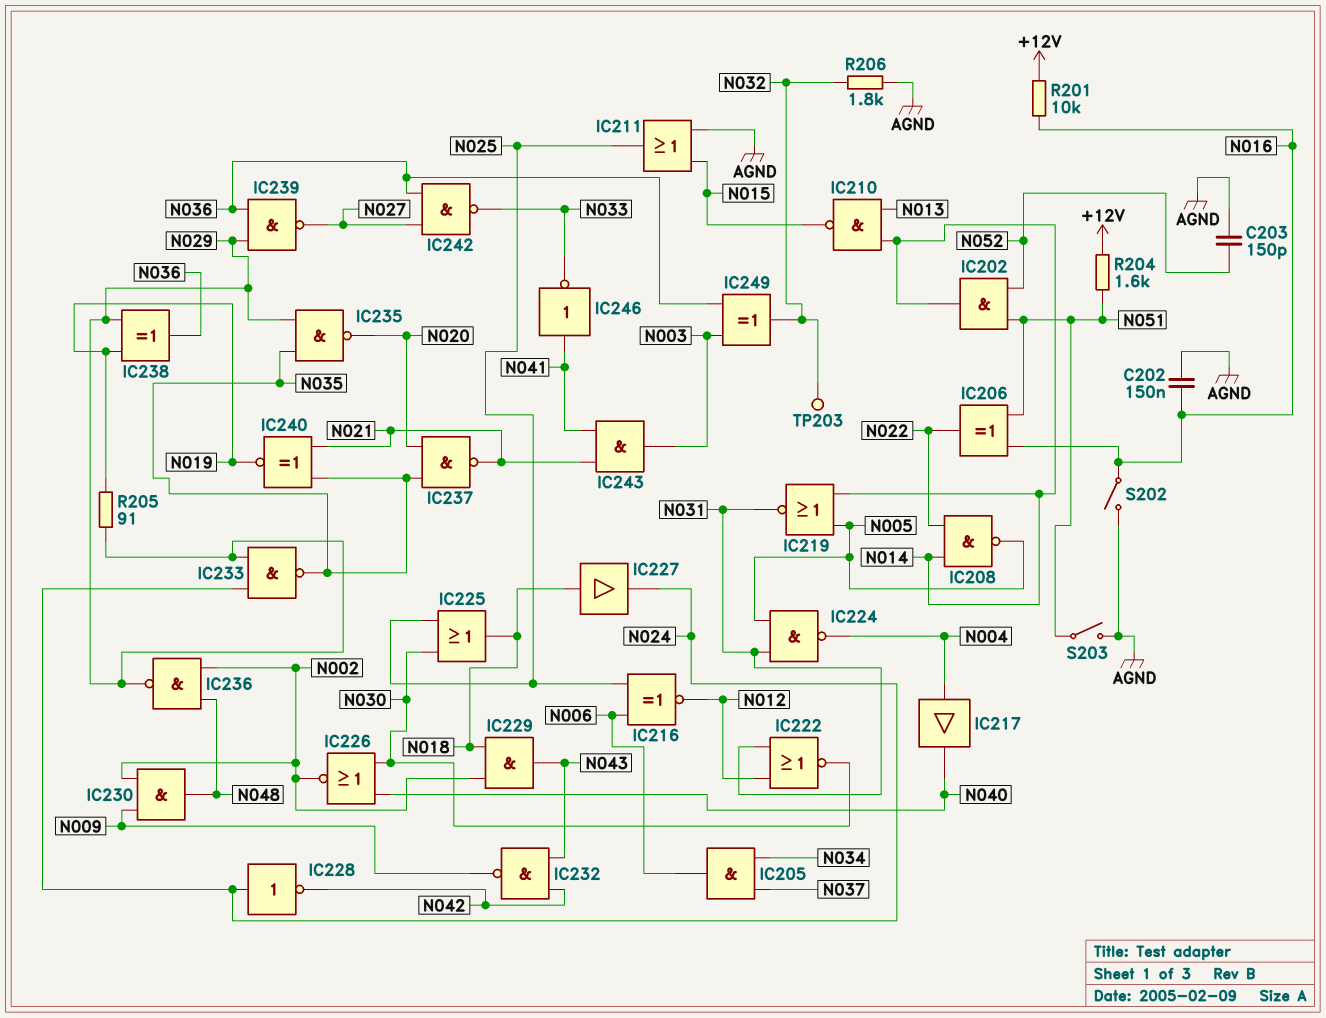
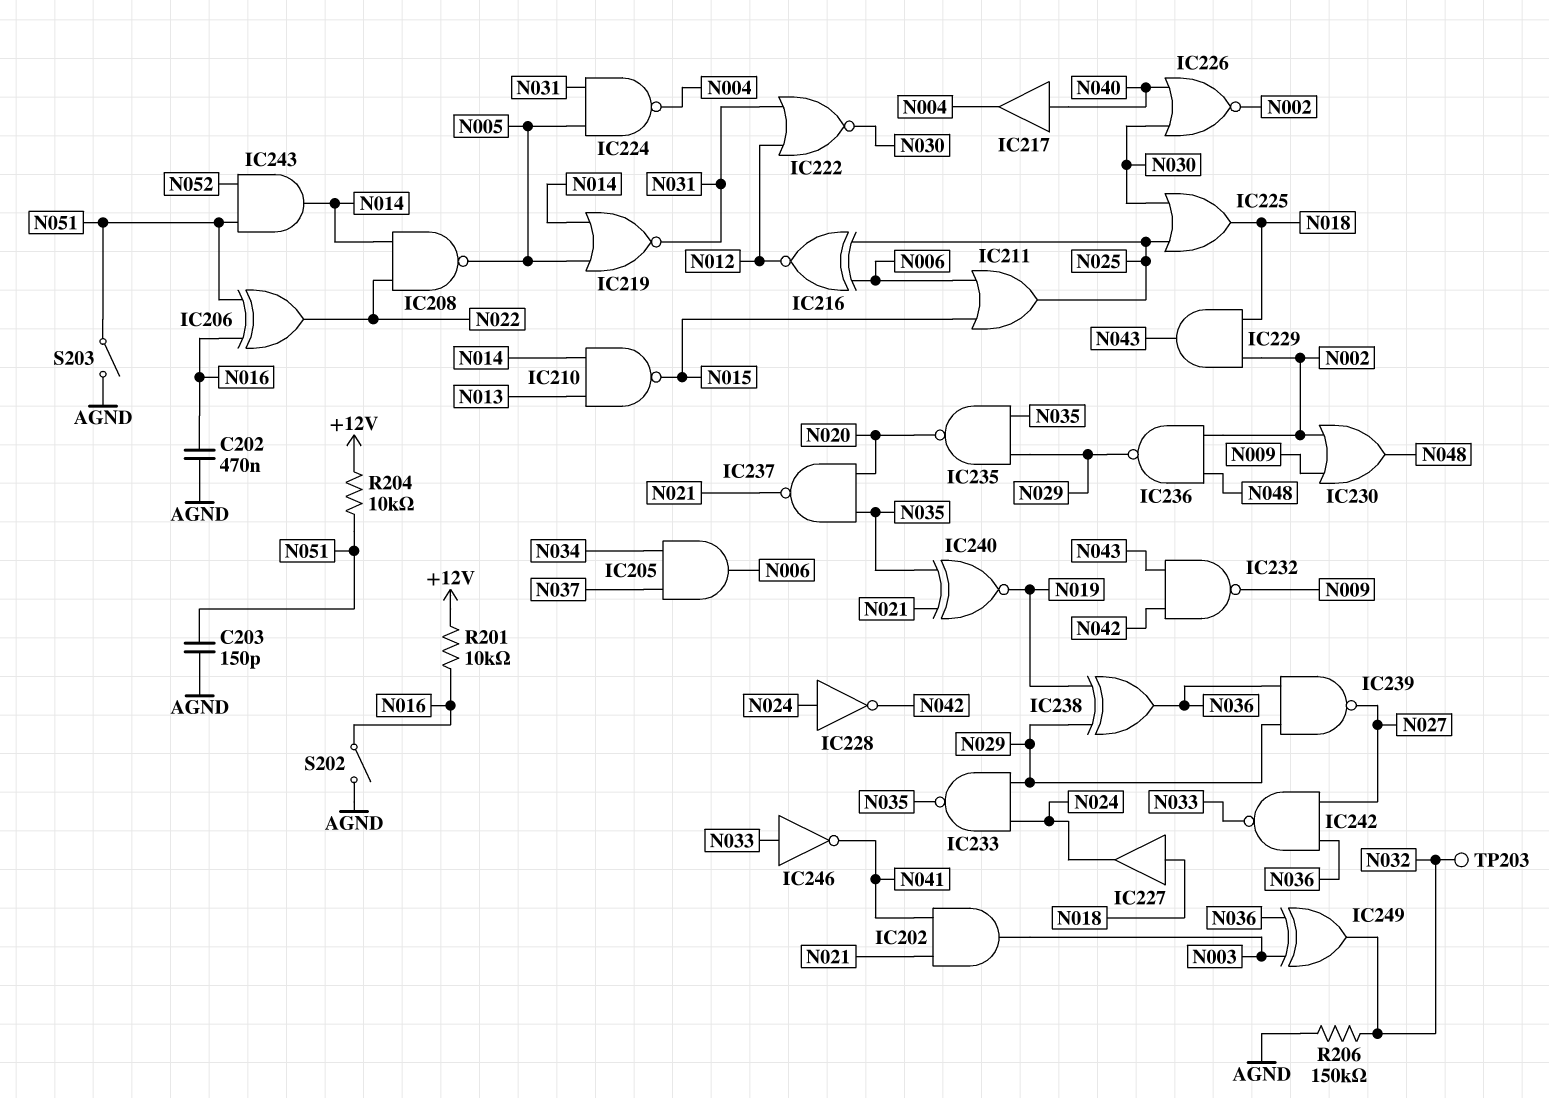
C202: 150nF (AGND, N016) -> 470nF (AGND, N016)
C203: 150pF (AGND, N052) -> 150pF (AGND, N051)
IC202: AND (in N051, in N052, out N014) -> AND (in N021, in N041, out N003)
IC211: OR (in AGND, in N015, out N025) -> OR (in N006, in N015, out N025)
IC217: buffer (in N004, out N040) -> buffer (in N040, out N004)
IC230: AND (in N002, in N009, out N048) -> OR (in N002, in N009, out N048)
IC243: AND (in N021, in N041, out N003) -> AND (in N051, in N052, out N014)
IC246: NOT (in N041, out N033) -> NOT (in N033, out N041)
R204: 1.6k (+12V, N051) -> 10k (+12V, N051)
R205: 91 (N019, N029) -> none
R206: 1.8k (AGND, N032) -> 150k (AGND, N032)

